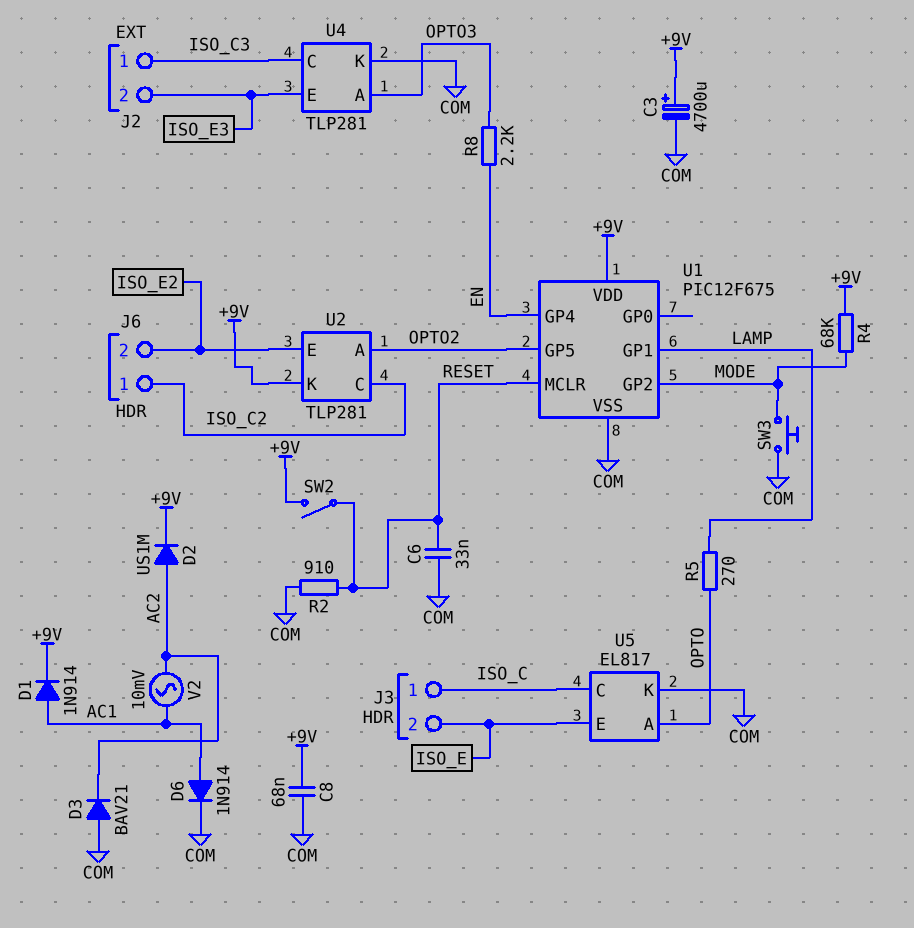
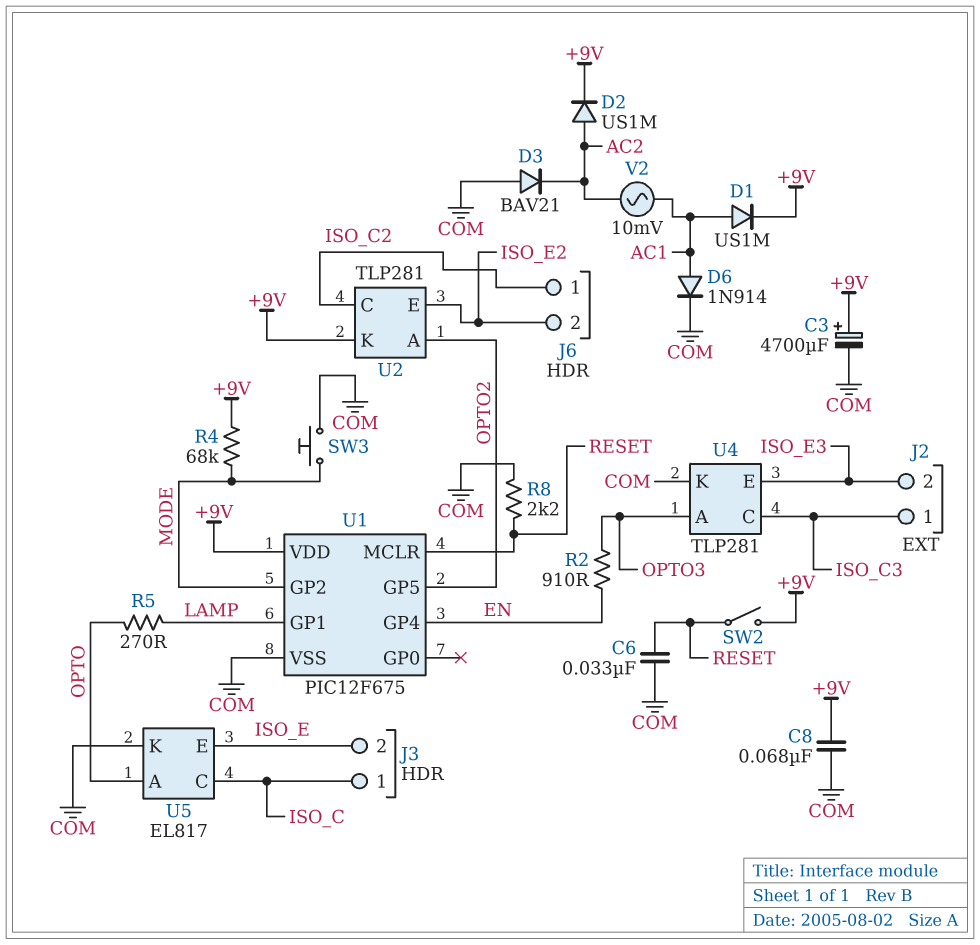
D1: diode 1N914 (A AC1, K +9V) -> diode US1M (A AC1, K +9V)
R2: 910 (COM, RESET) -> 910 (EN, OPTO3)
R8: 2.2k (EN, OPTO3) -> 2.2k (COM, RESET)

